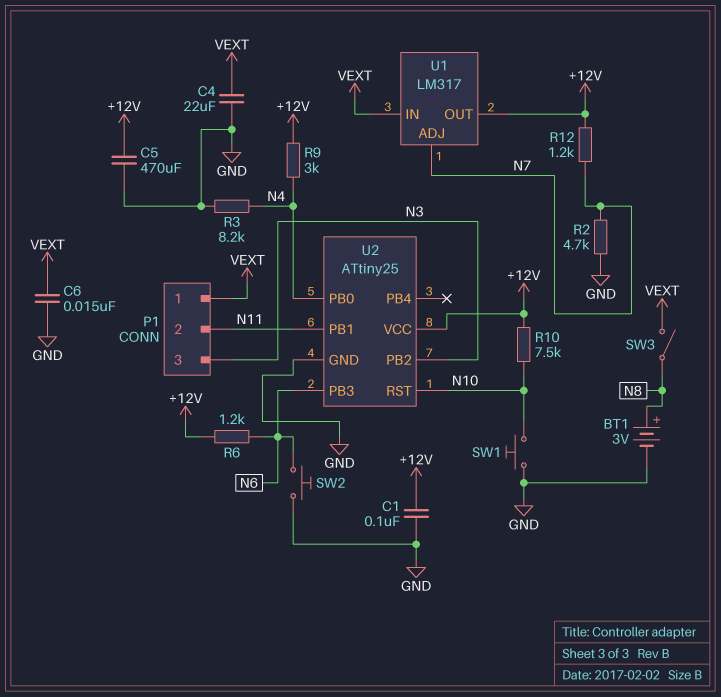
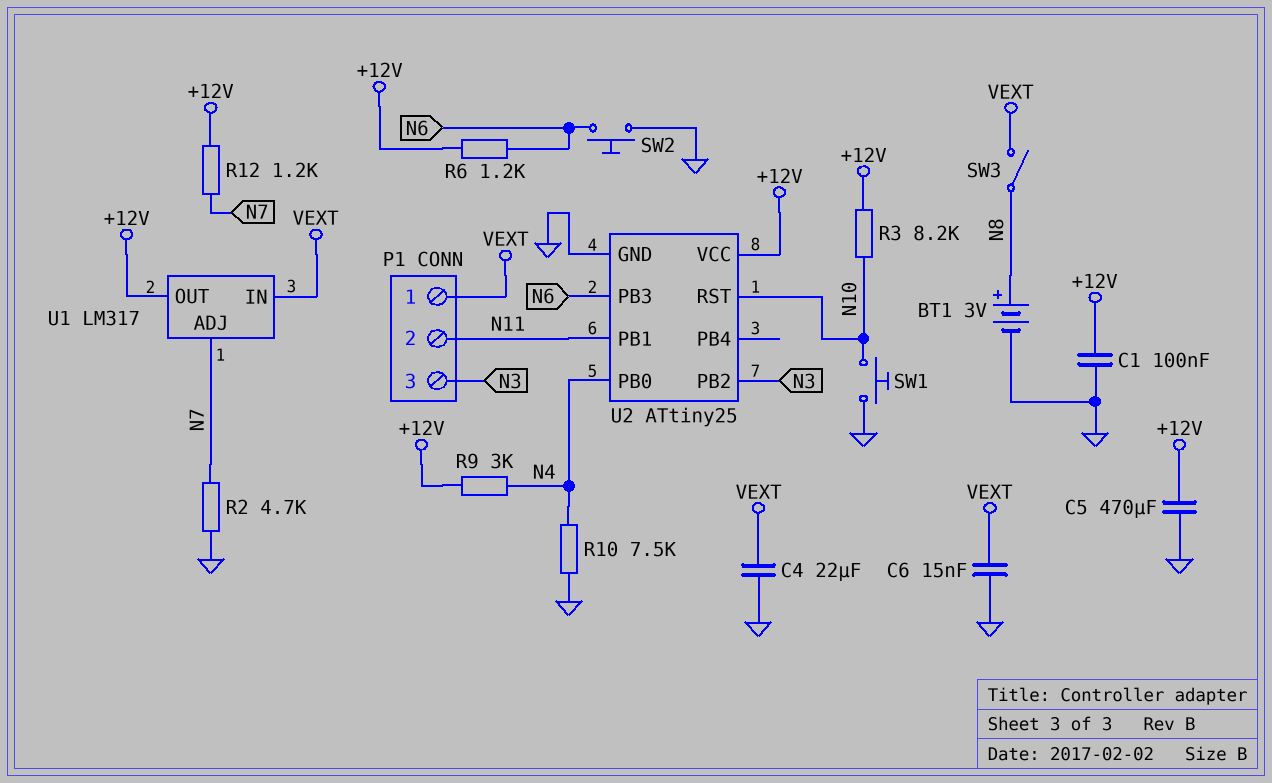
R3: 8.2k (GND, N4) -> 8.2k (+12V, N10)
R10: 7.5k (+12V, N10) -> 7.5k (GND, N4)

